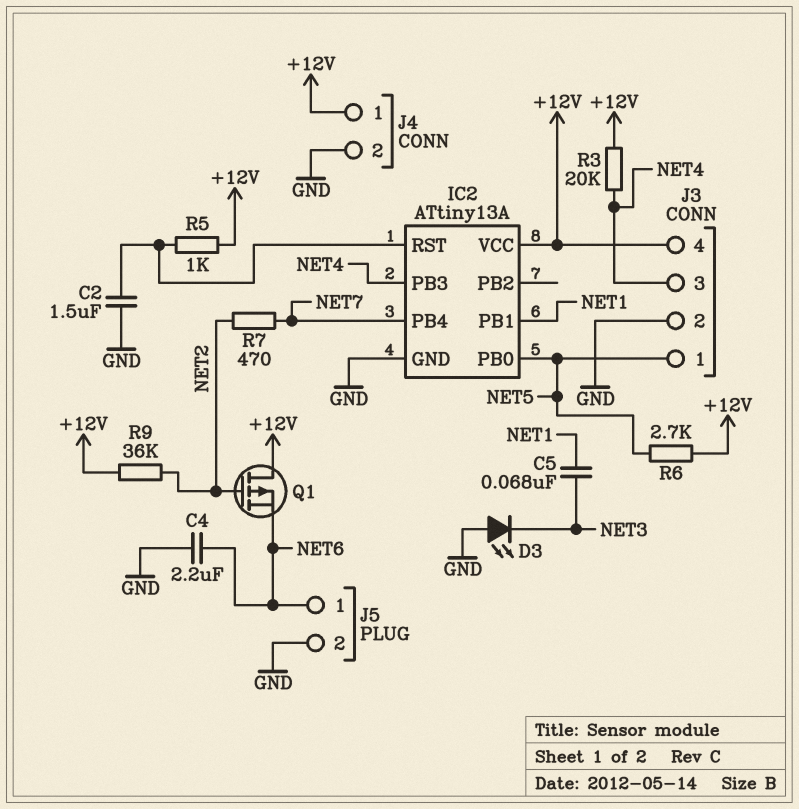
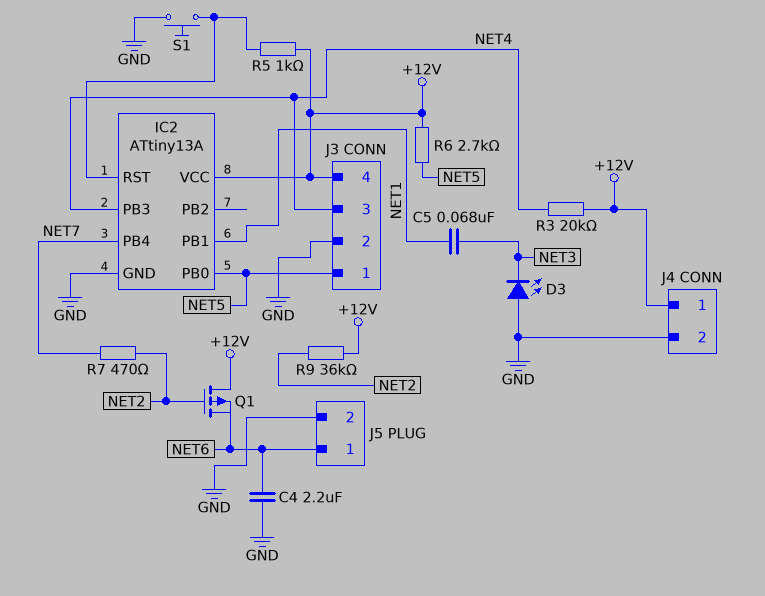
C2: 1.5uF (GND, IC2/RST) -> none
S1: none -> button (GND, IC2/RST)

